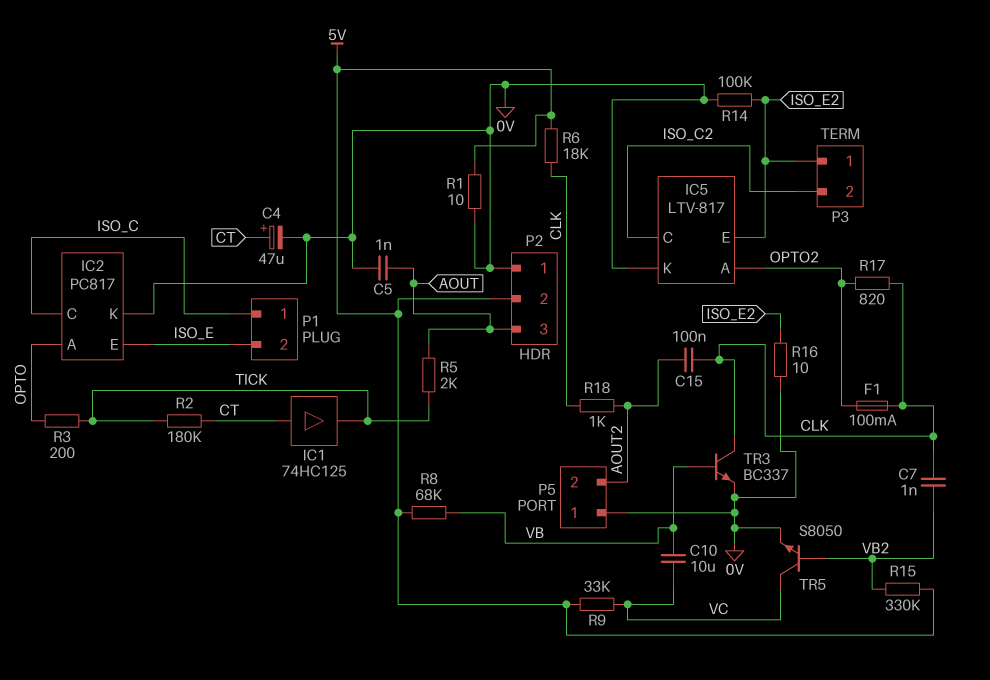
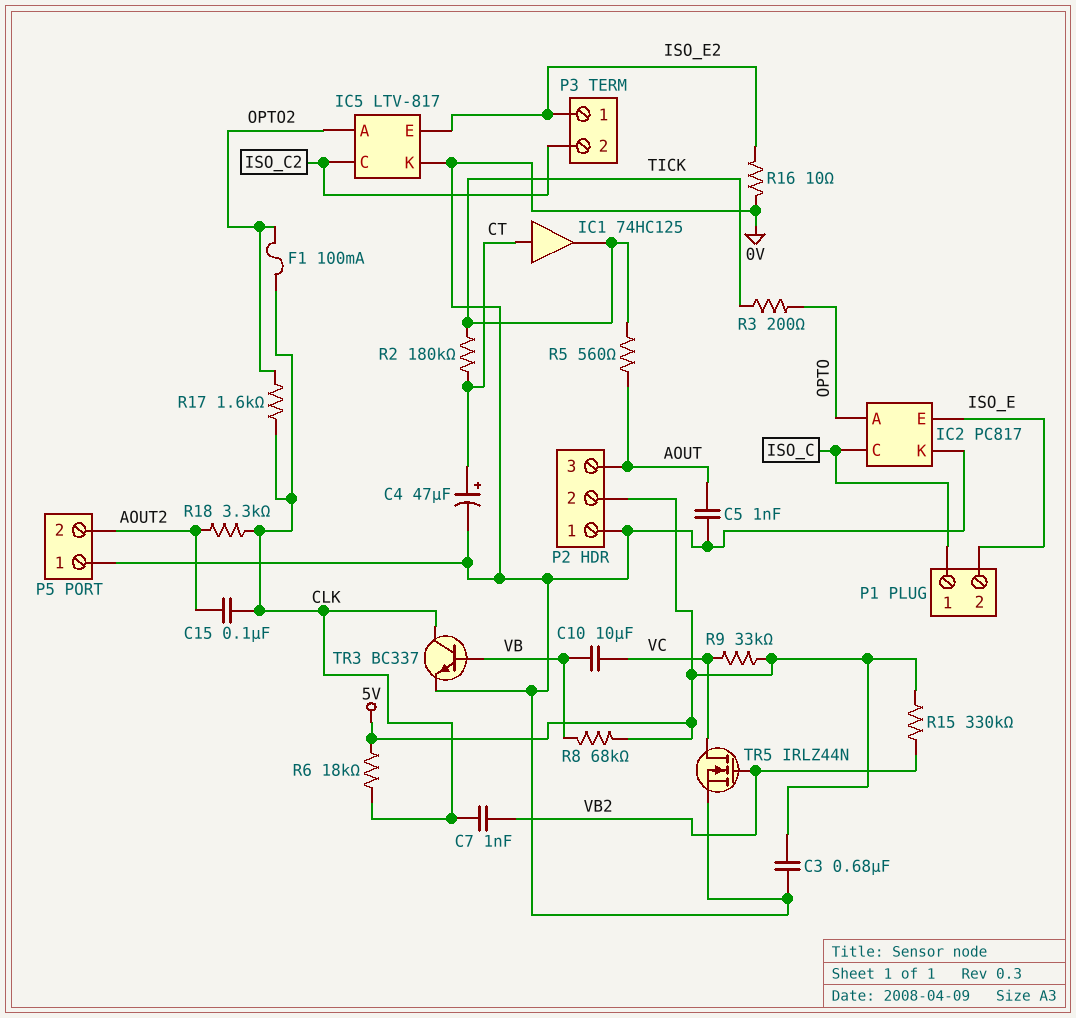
C3: none -> 680nF (0V, 5V)
R1: 10 (0V, 5V) -> none
R5: 2k (AOUT, TICK) -> 560 (AOUT, TICK)
R14: 100k (0V, ISO_E2) -> none
R17: 820 (CLK, OPTO2) -> 1.6k (CLK, OPTO2)
R18: 1k (AOUT2, CLK) -> 3.3k (AOUT2, CLK)
TR5: NPN S8050 (B VB2, C VC, E 0V) -> NMOS IRLZ44N (G VB2, D VC, S 0V)

